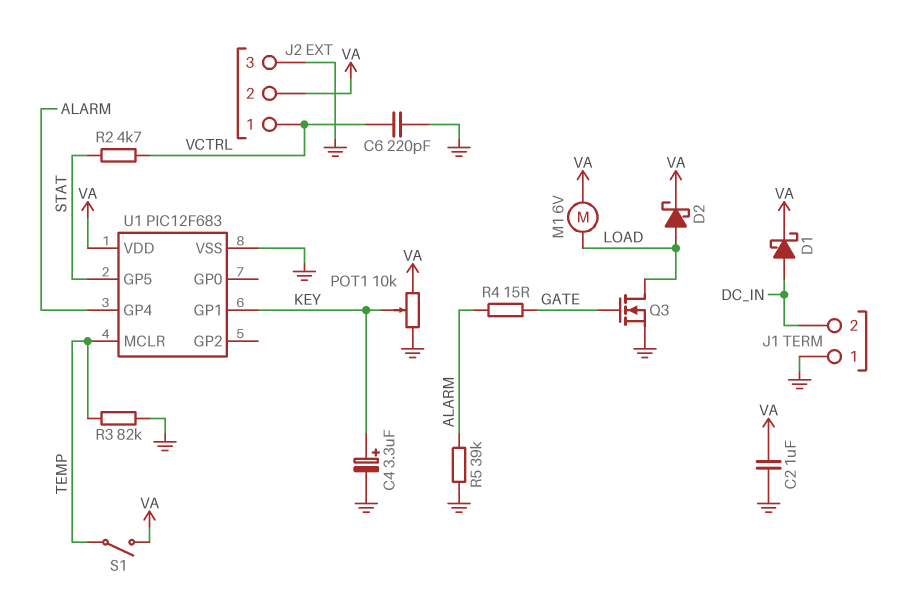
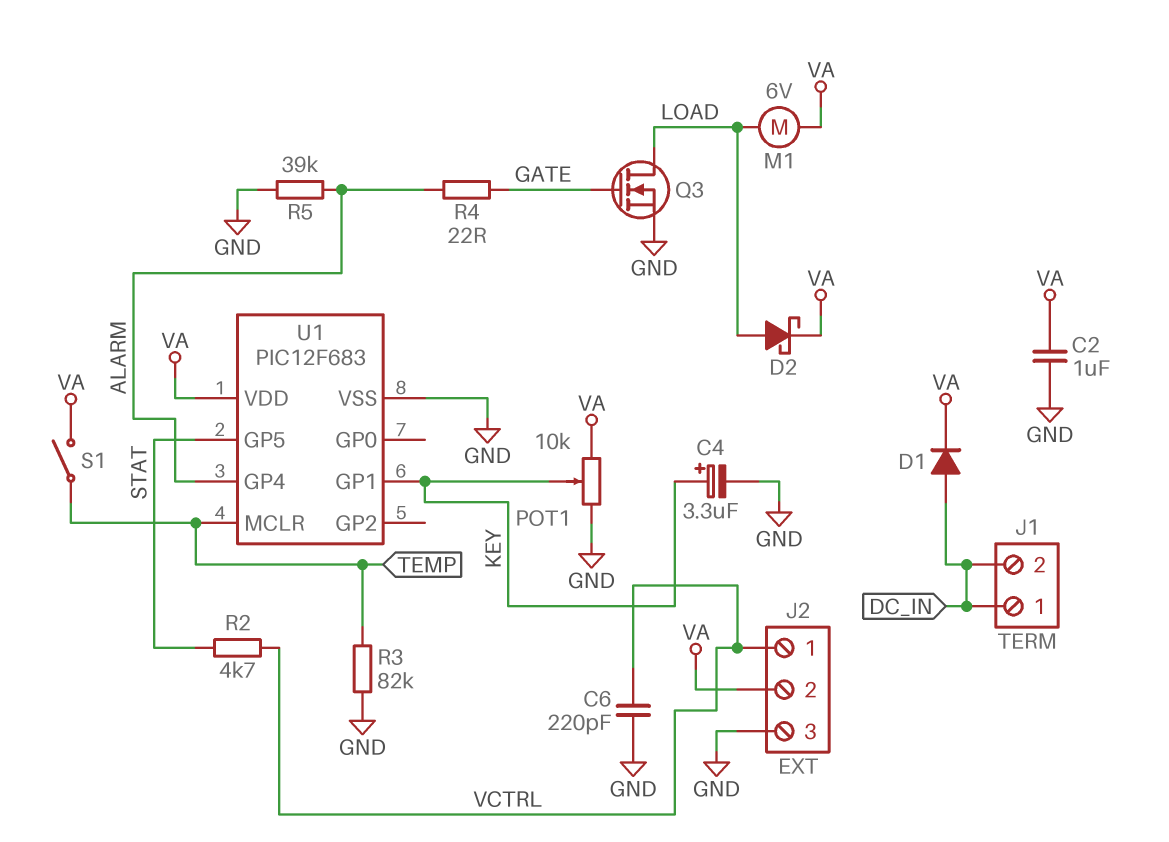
D1: schottky (A DC_IN, K VA) -> diode (A DC_IN, K VA)
J1 pin 1: GND -> DC_IN
R4: 15 (ALARM, GATE) -> 22 (ALARM, GATE)

